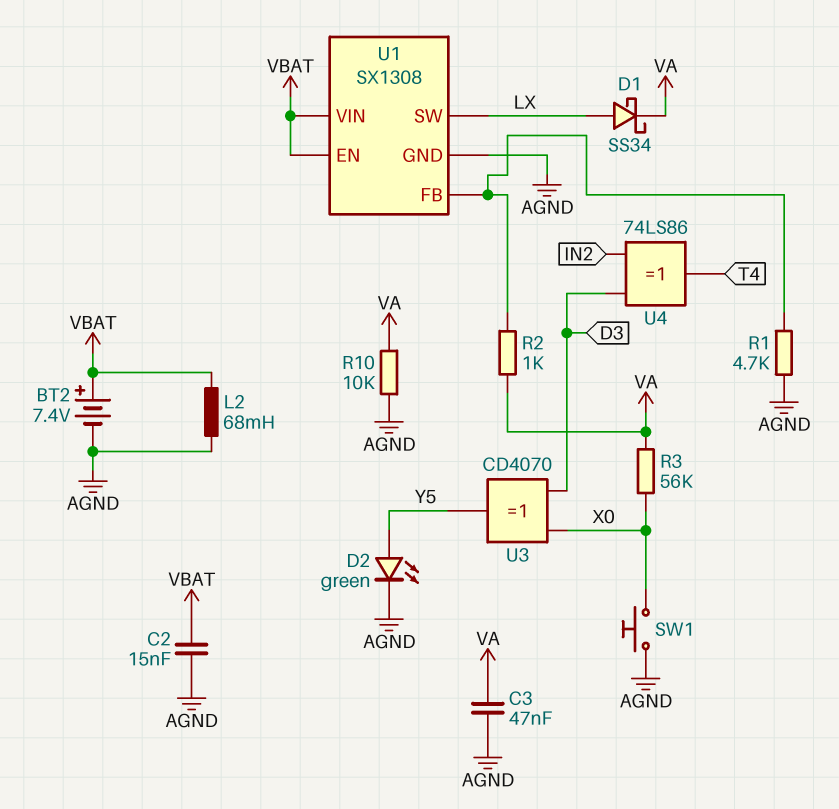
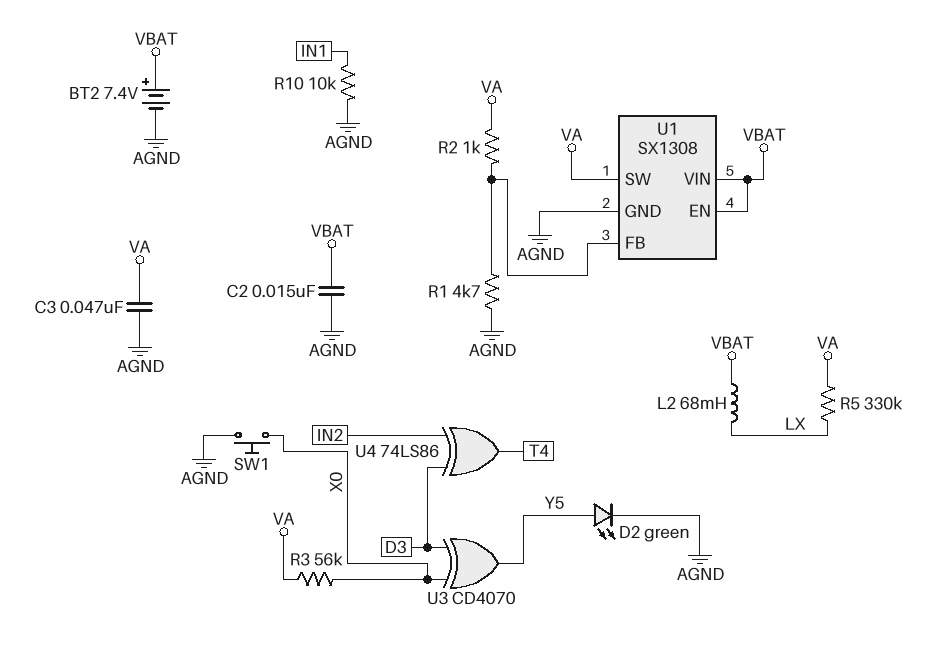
D1: schottky SS34 (A LX, K VA) -> none
L2: 68mH (AGND, VBAT) -> 68mH (LX, VBAT)
R5: none -> 330k (LX, VA)
R10: 10k (AGND, VA) -> 10k (AGND, IN1)
U1 pin SW: LX -> VA

